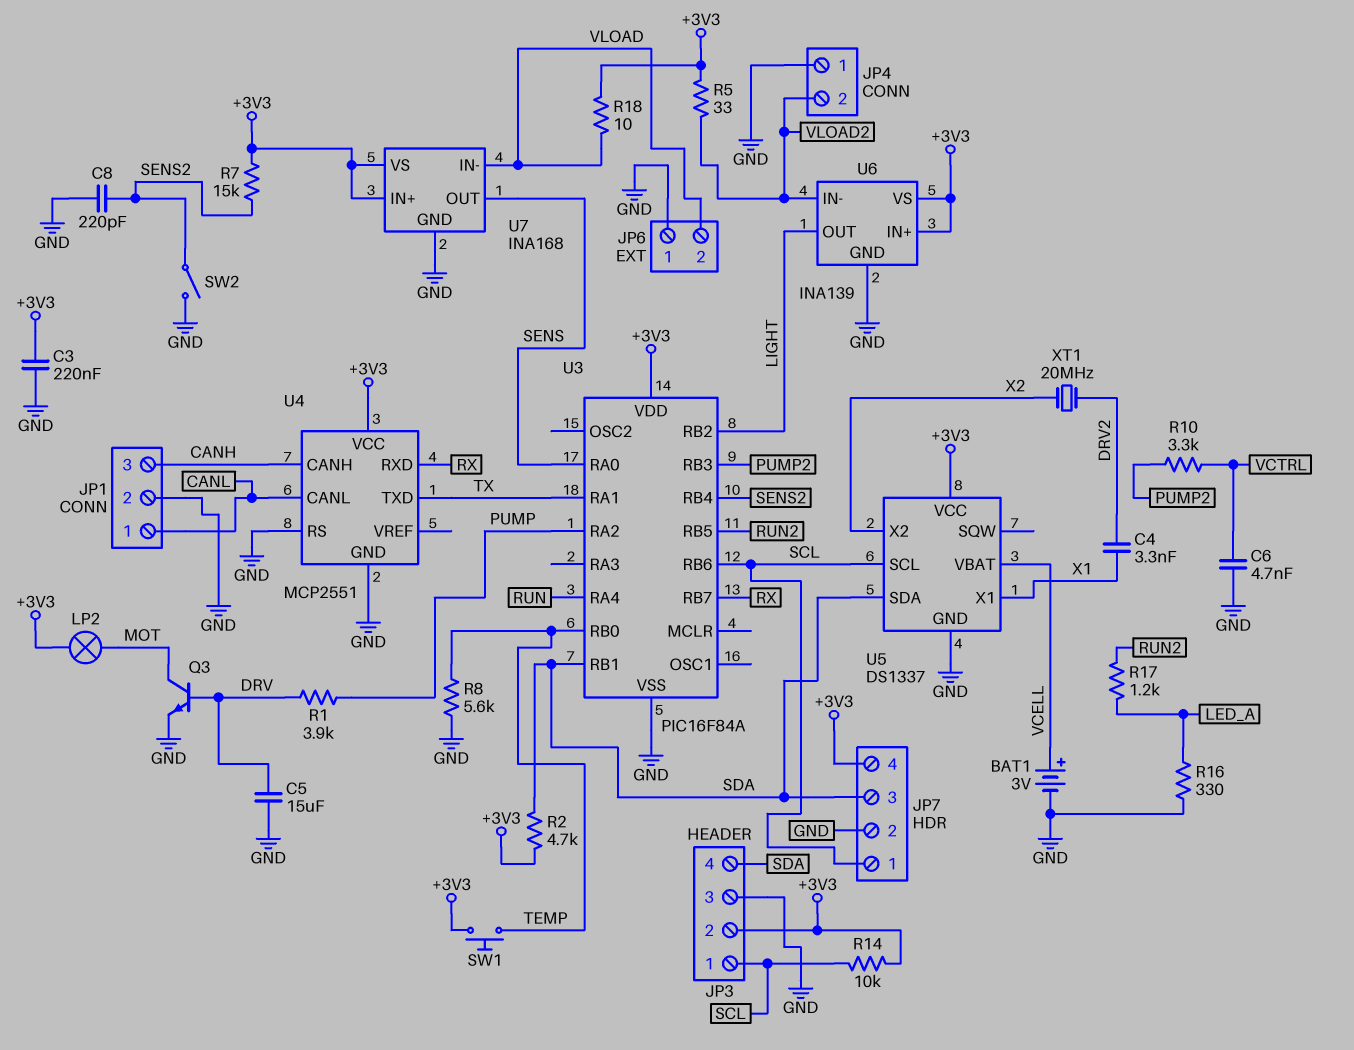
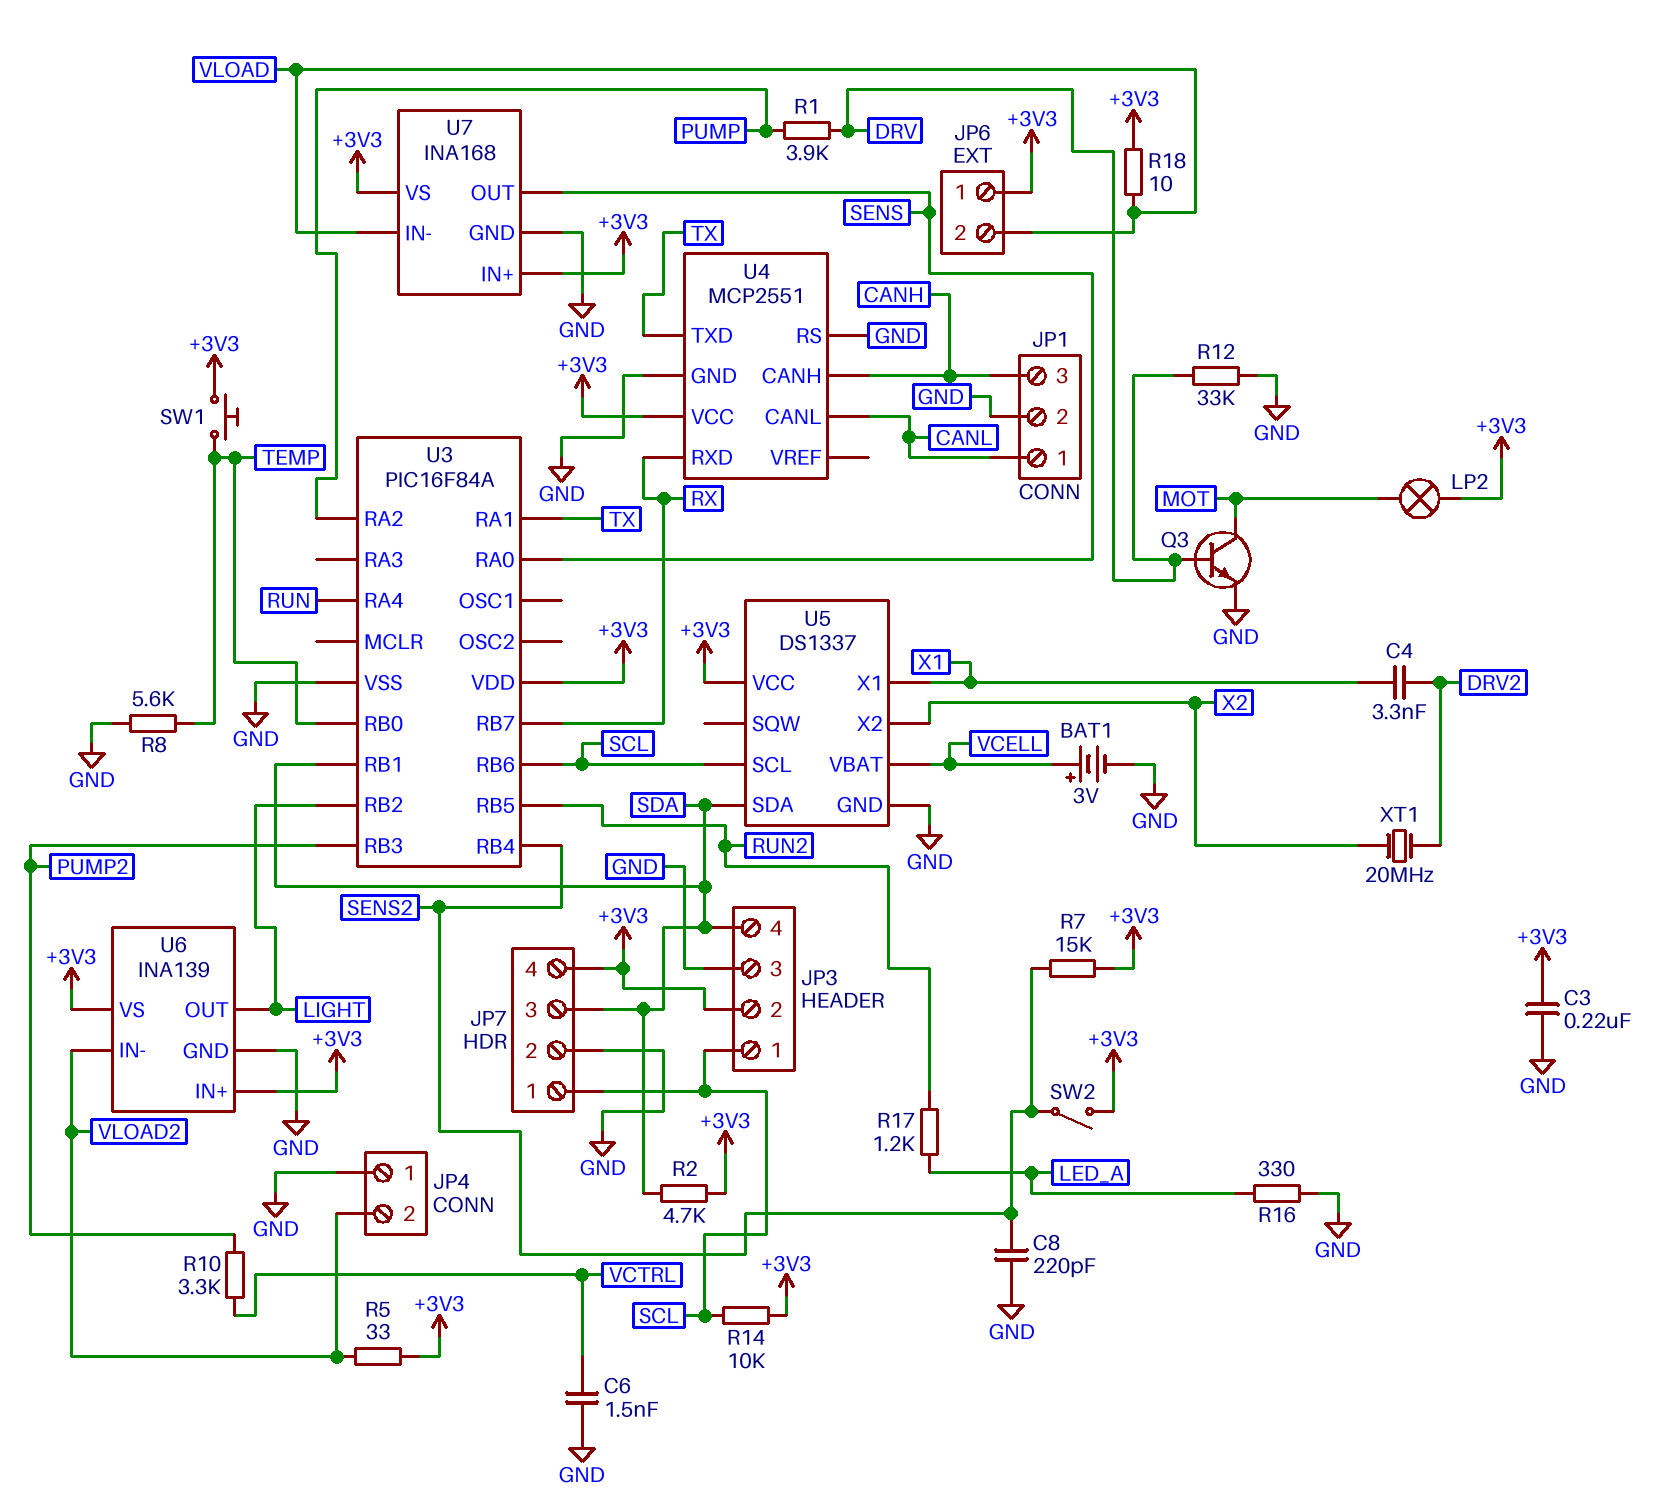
C5: 15uF (DRV, GND) -> none
C6: 4.7nF (GND, VCTRL) -> 1.5nF (GND, VCTRL)
JP6 pin 1: GND -> +3V3
R12: none -> 33k (DRV, GND)
SW2: switch (GND, SENS2) -> switch (+3V3, SENS2)

